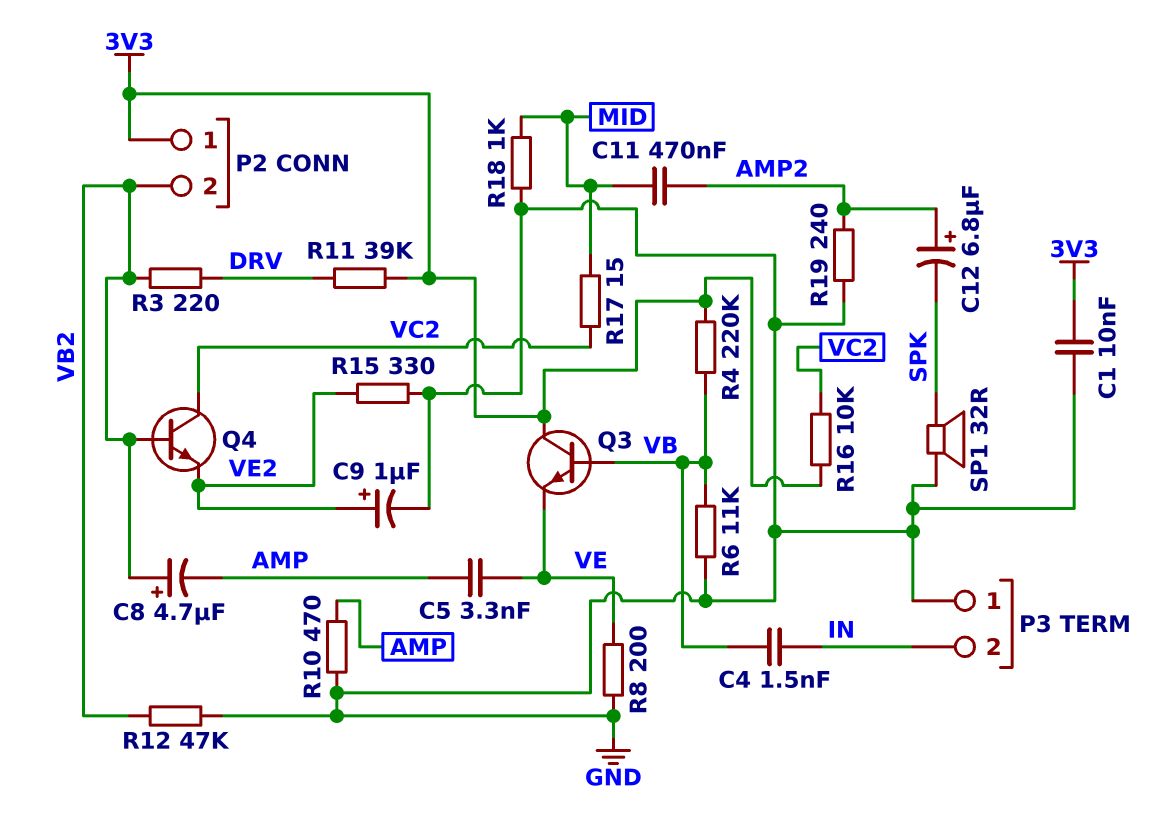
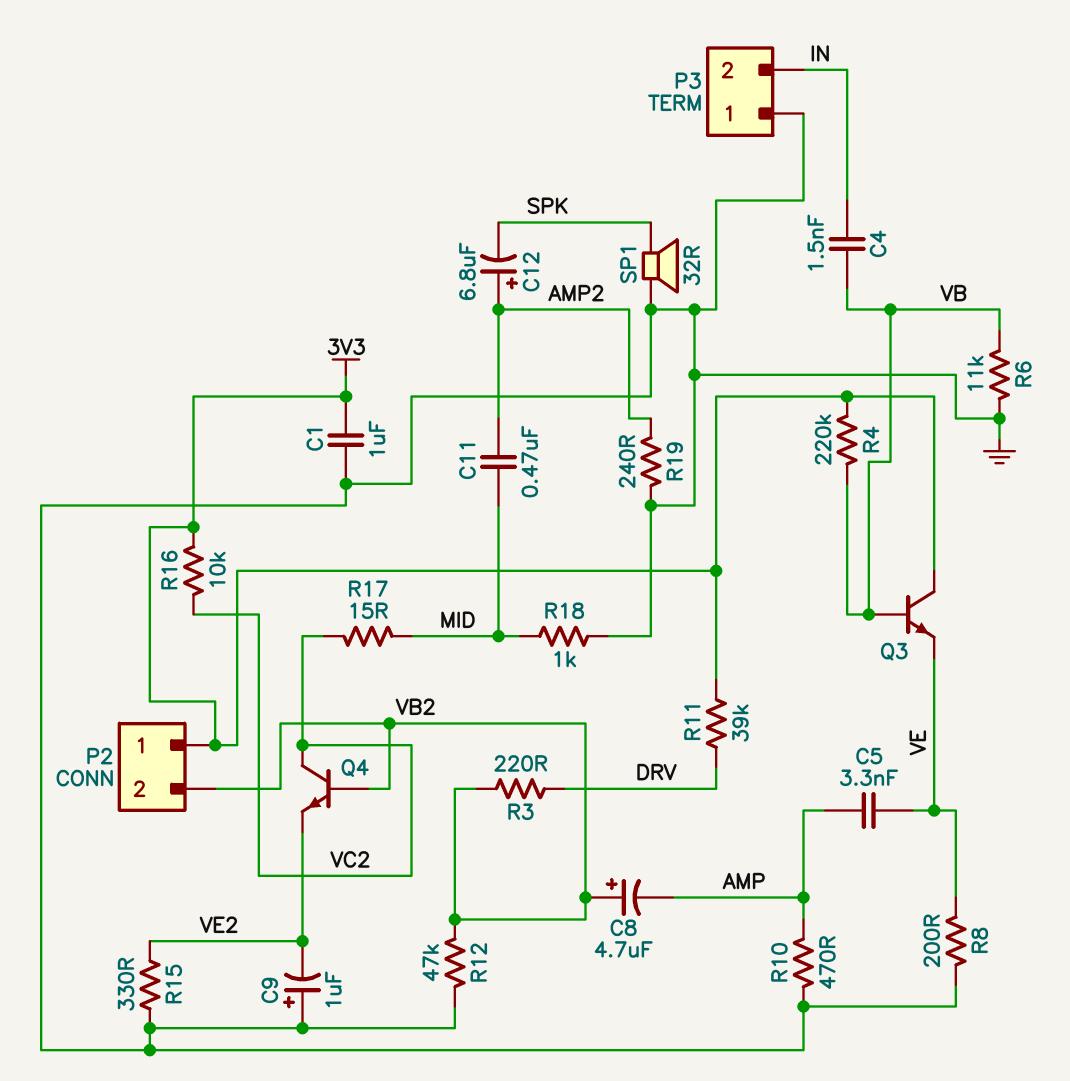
C1: 10nF (3V3, GND) -> 1uF (3V3, GND)
C9: 1uF (plus VE2, minus GND) -> 1uF (plus GND, minus VE2)

